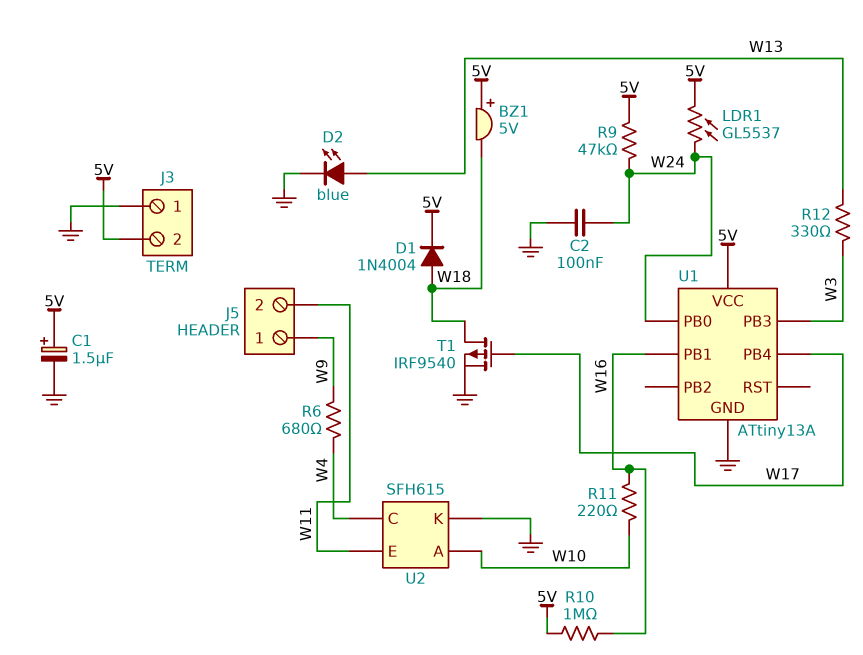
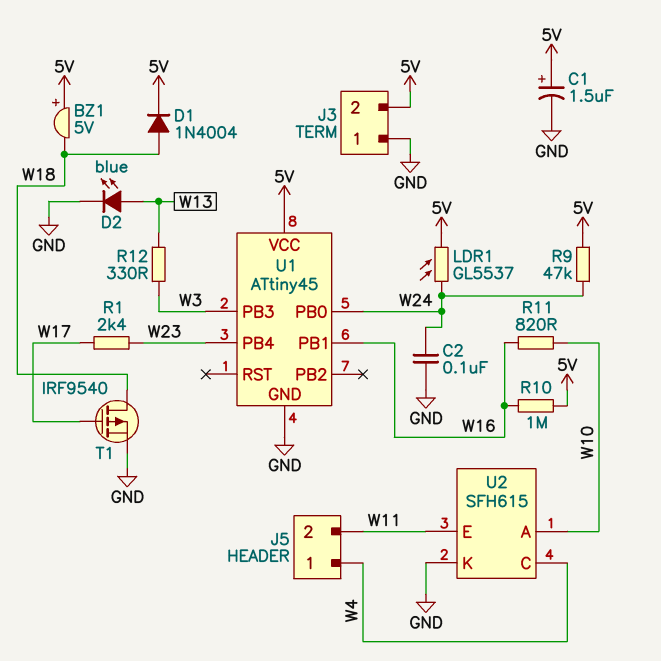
J5 pin 1: W9 -> W4
R1: none -> 2.4k (W17, W23)
R6: 680 (W4, W9) -> none
R11: 220 (W10, W16) -> 820 (W10, W16)
U1: ATtiny13A -> ATtiny45
U1 pin PB4: W17 -> W23

